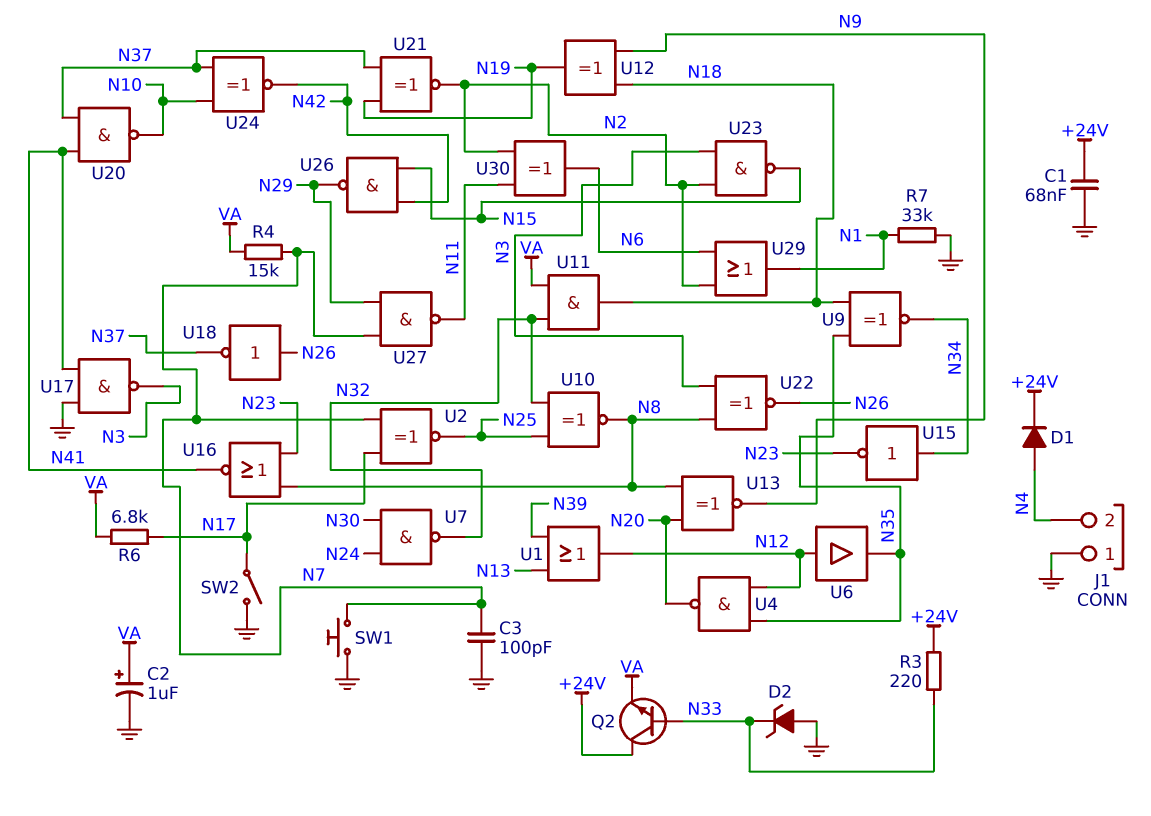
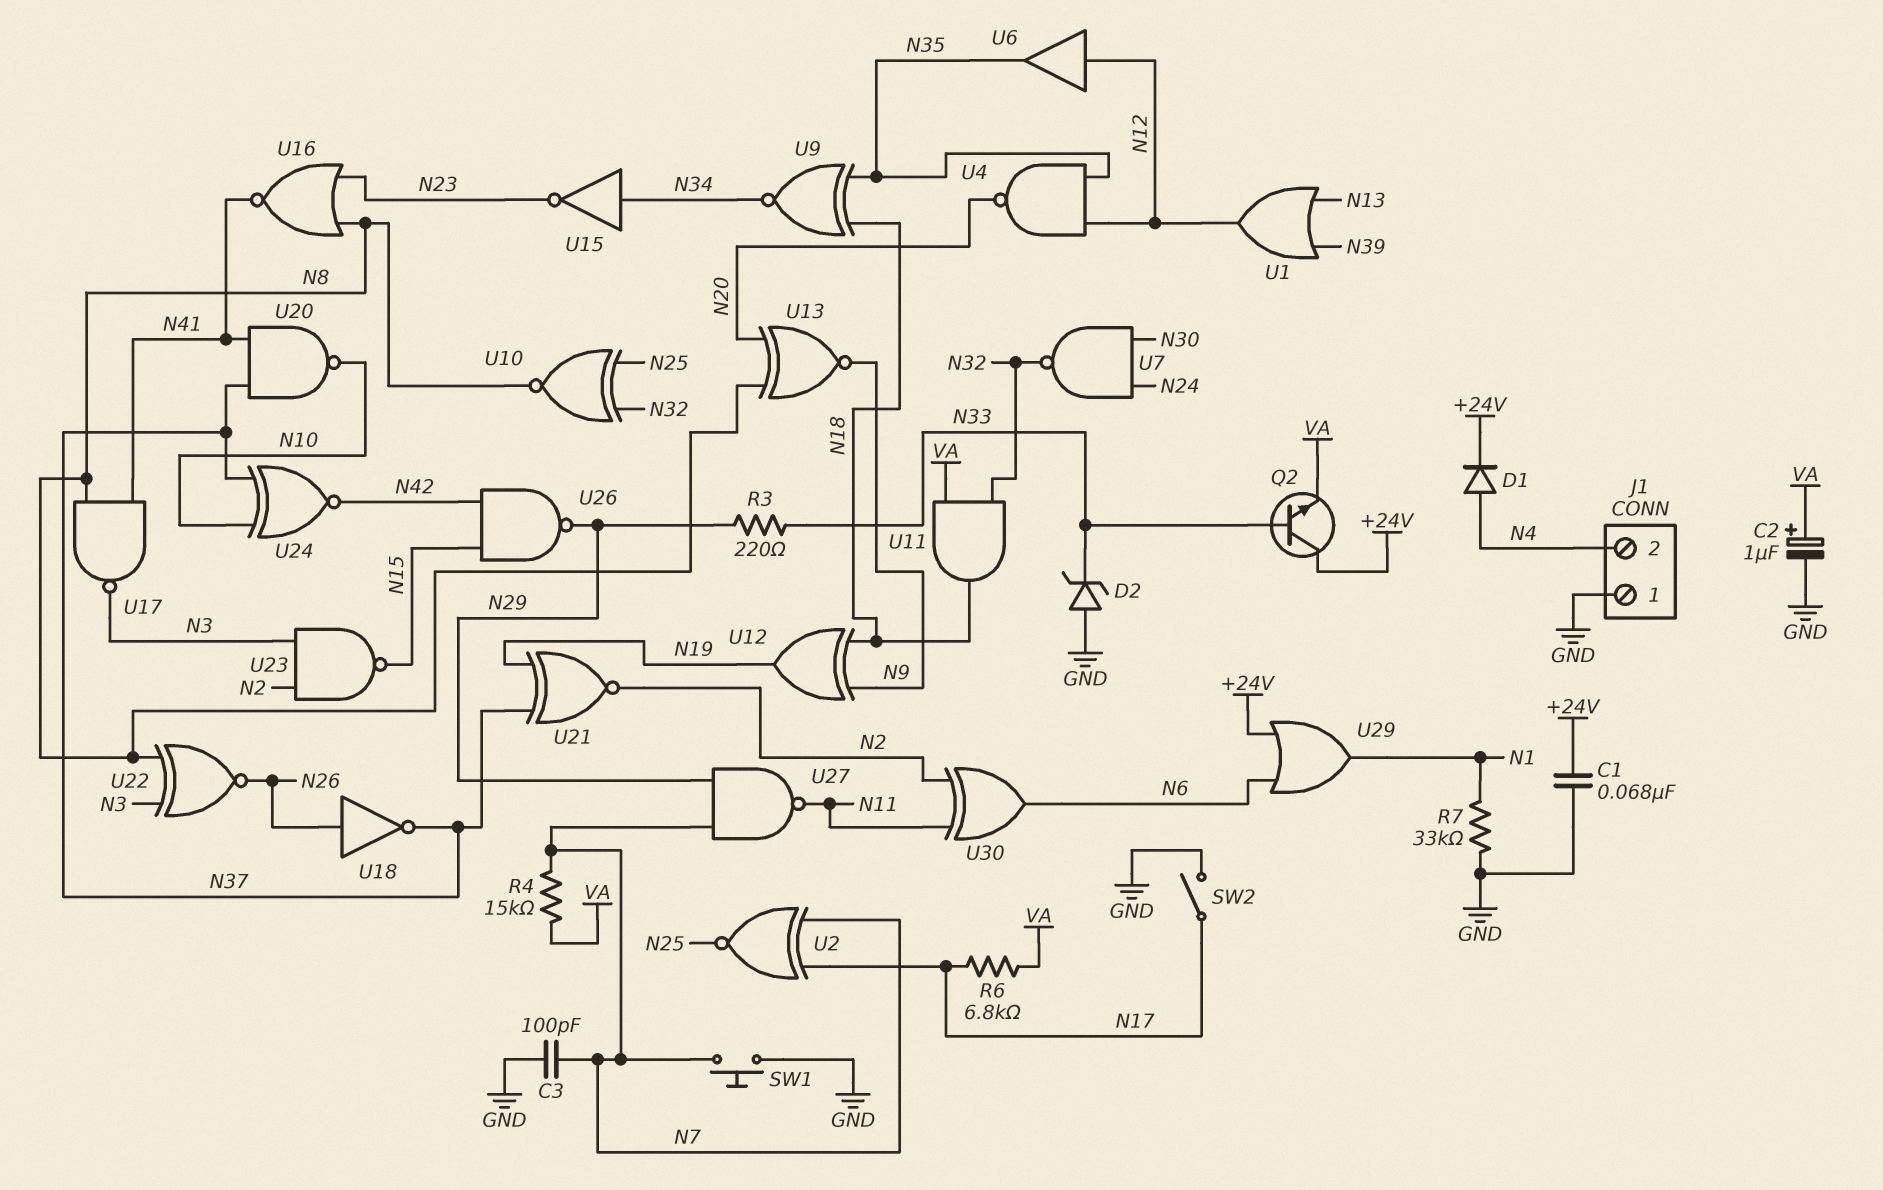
R3: 220 (+24V, N33) -> 220 (N29, N33)
U17: NAND (in GND, in N41, out N3) -> NAND (in N8, in N41, out N3)
U29: OR (in N2, in N6, out N1) -> OR (in +24V, in N6, out N1)

